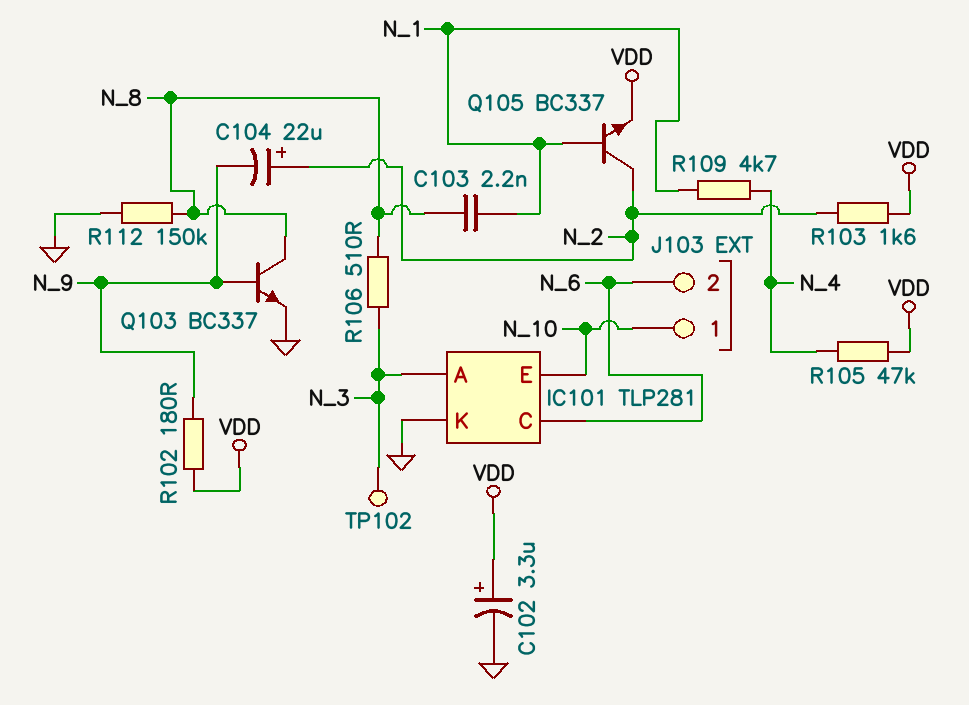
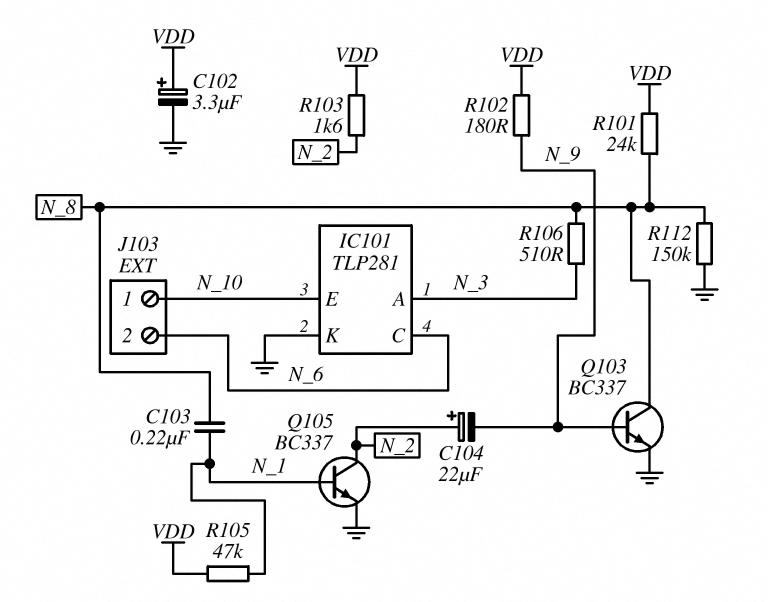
C103: 2.2nF (N_1, N_8) -> 220nF (N_1, N_8)
Q105: NPN BC337 (B N_1, C N_2, E VDD) -> NPN BC337 (B N_1, C N_2, E GND)
R101: none -> 24k (N_8, VDD)
R105: 47k (N_4, VDD) -> 47k (N_1, VDD)
R109: 4.7k (N_1, N_4) -> none
TP102: test point (N_3) -> none

